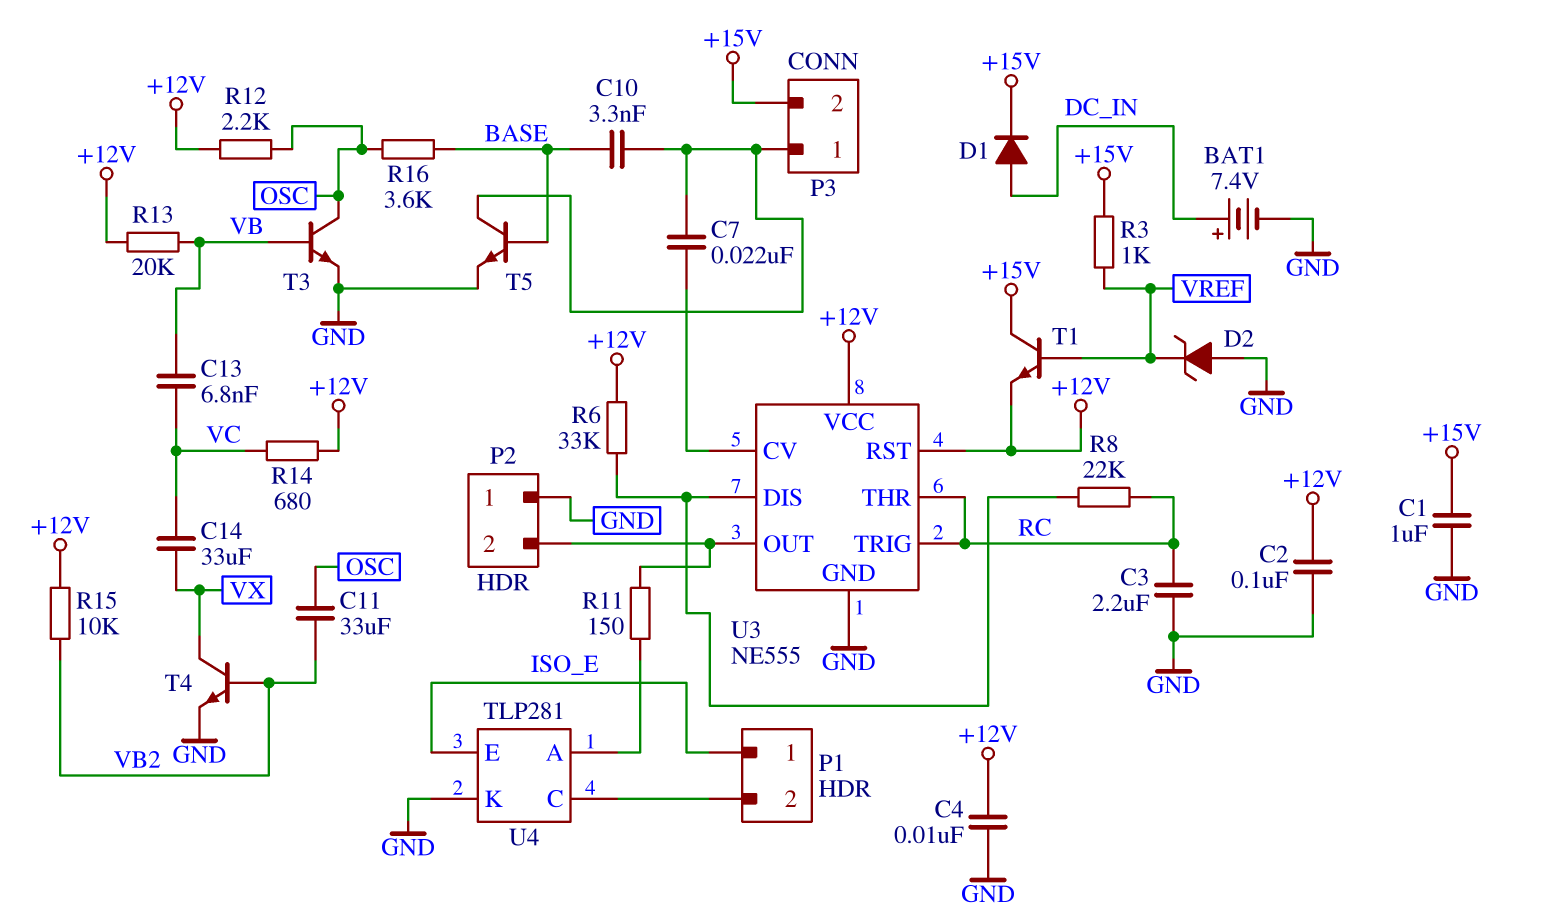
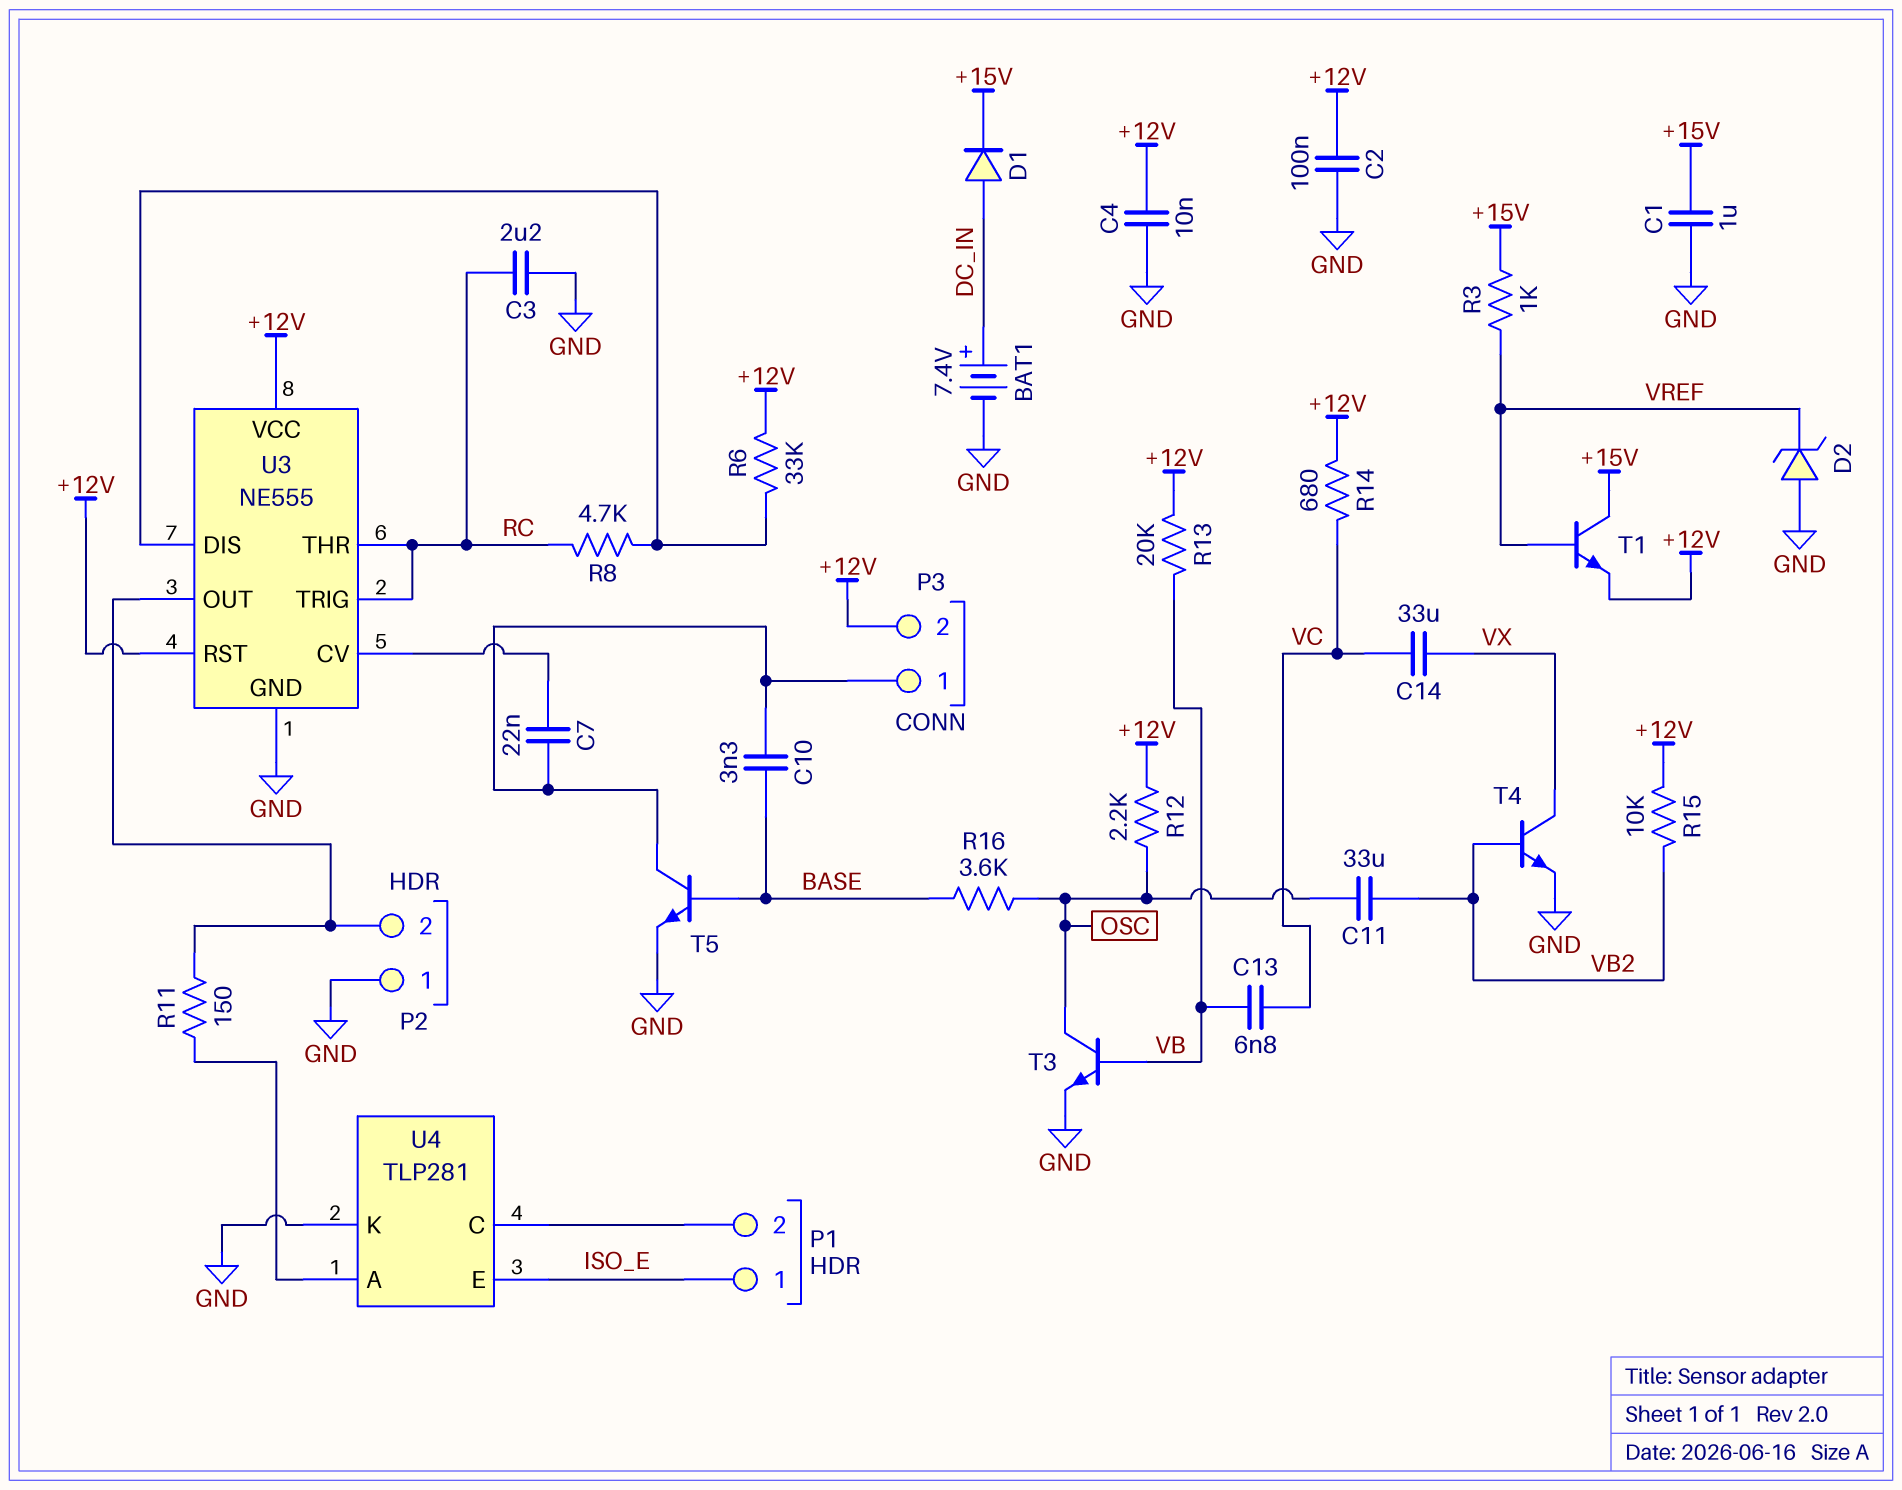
P3 pin 2: +15V -> +12V
R8: 22k (RC, U3/DIS) -> 4.7k (RC, U3/DIS)

